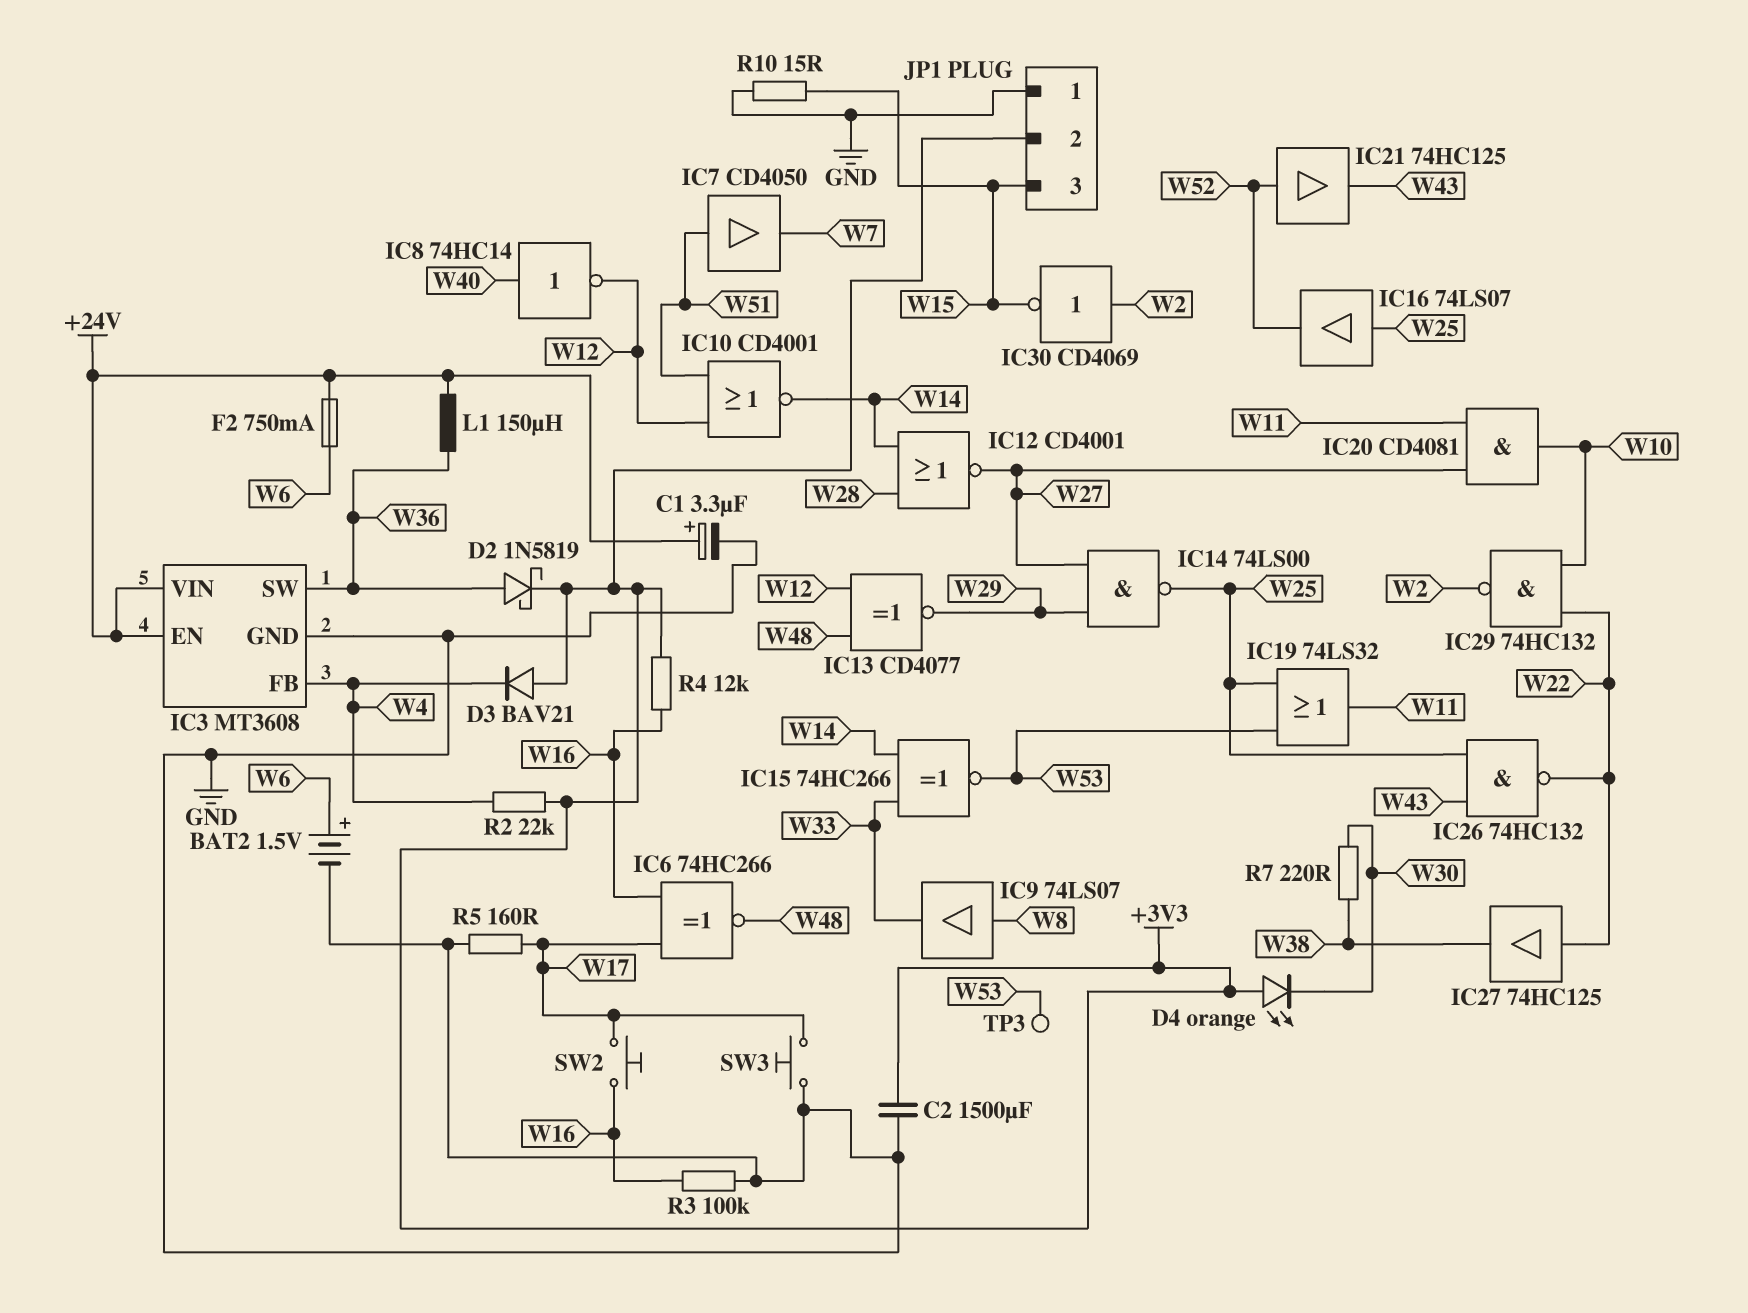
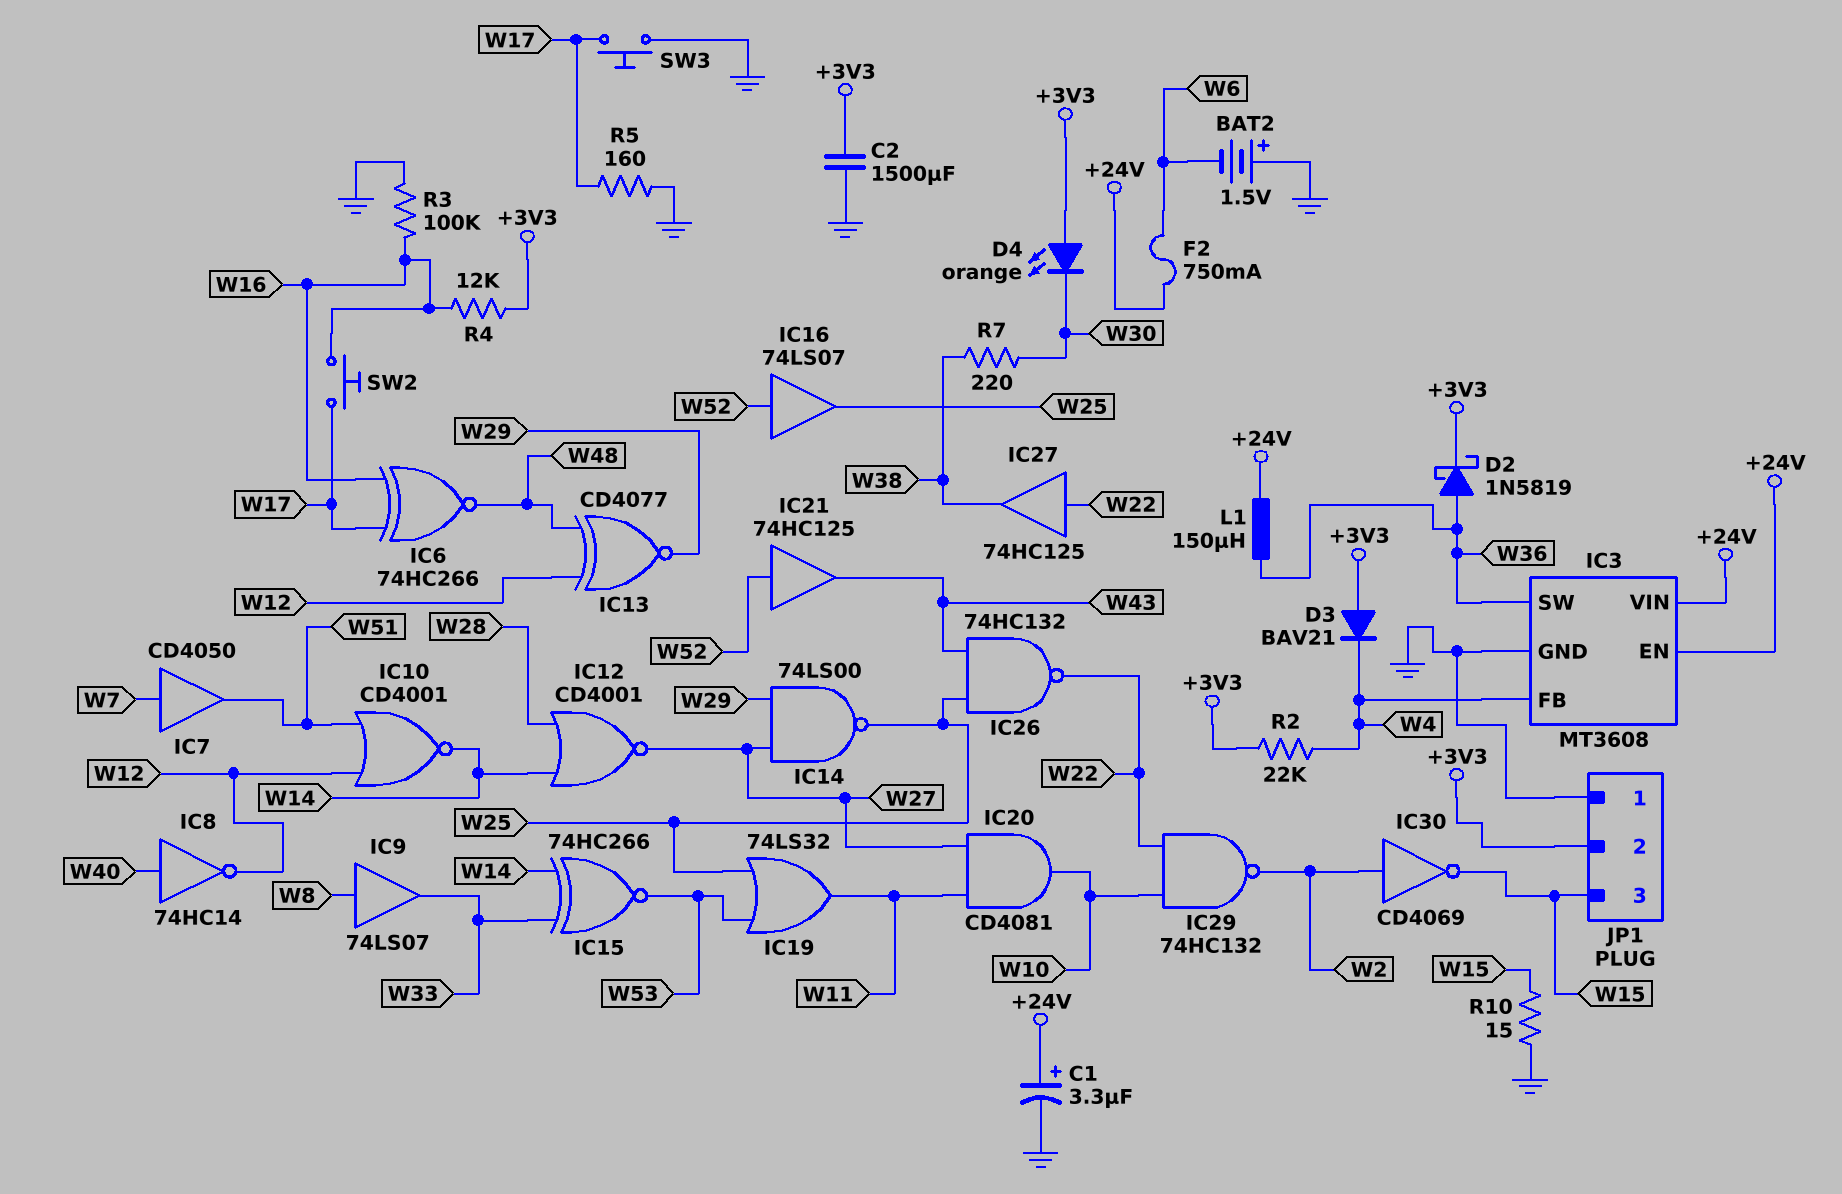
BAT2: 1.5V (plus W6, minus GND) -> 1.5V (plus GND, minus W6)
IC7: buffer CD4050 (in W51, out W7) -> buffer CD4050 (in W7, out W51)
IC16: buffer 74LS07 (in W25, out W52) -> buffer 74LS07 (in W52, out W25)
TP3: test point (W53) -> none

